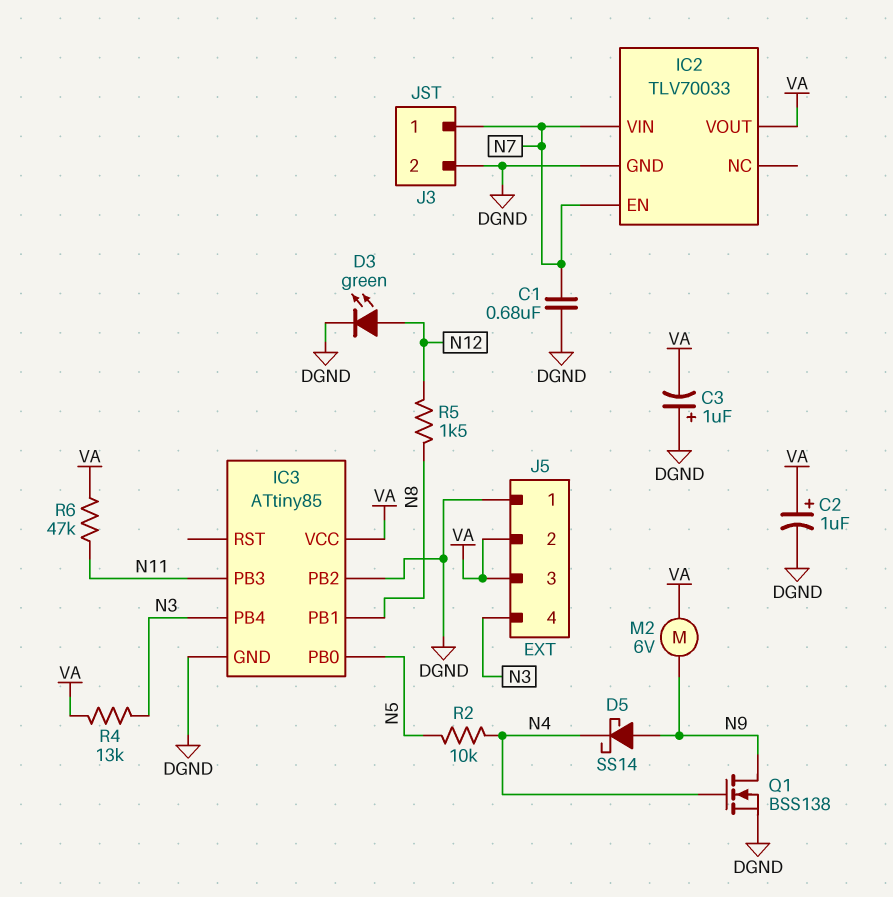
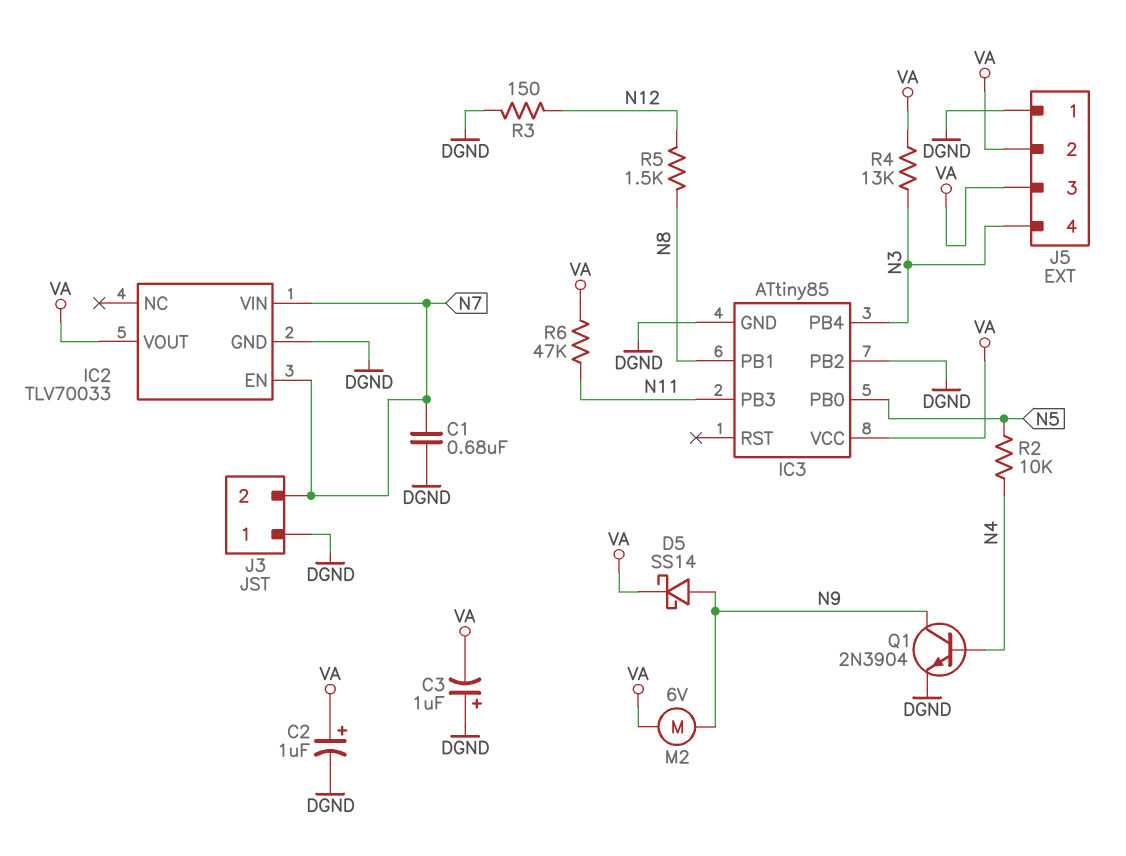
D3: LED green (A N12, K DGND) -> none
D5: schottky SS14 (A N9, K N4) -> schottky SS14 (A N9, K VA)
J3 pin 1: N7 -> DGND
J3 pin 2: DGND -> N7
Q1: NMOS BSS138 (G N4, D N9, S DGND) -> NPN 2N3904 (B N4, C N9, E DGND)
R3: none -> 150 (DGND, N12)

